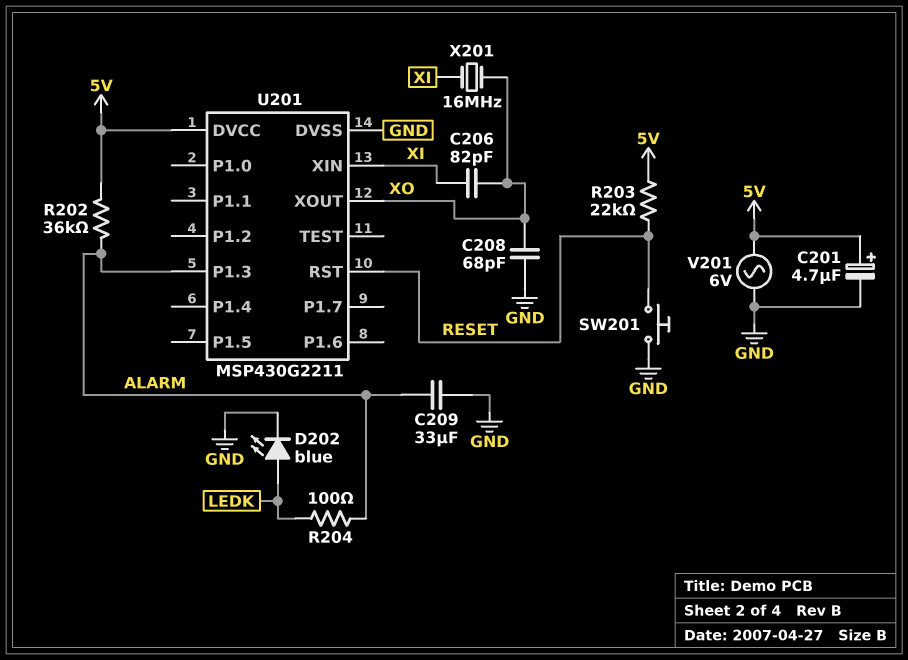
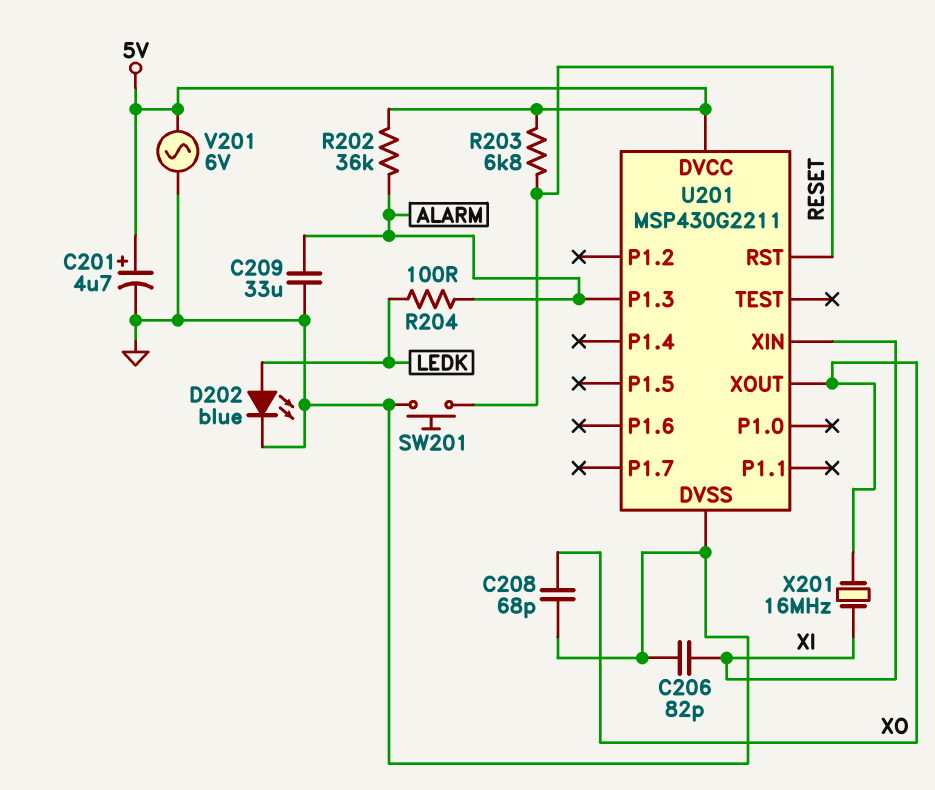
C206: 82pF (XI, XO) -> 82pF (GND, XI)
R203: 22k (5V, RESET) -> 6.8k (5V, RESET)

